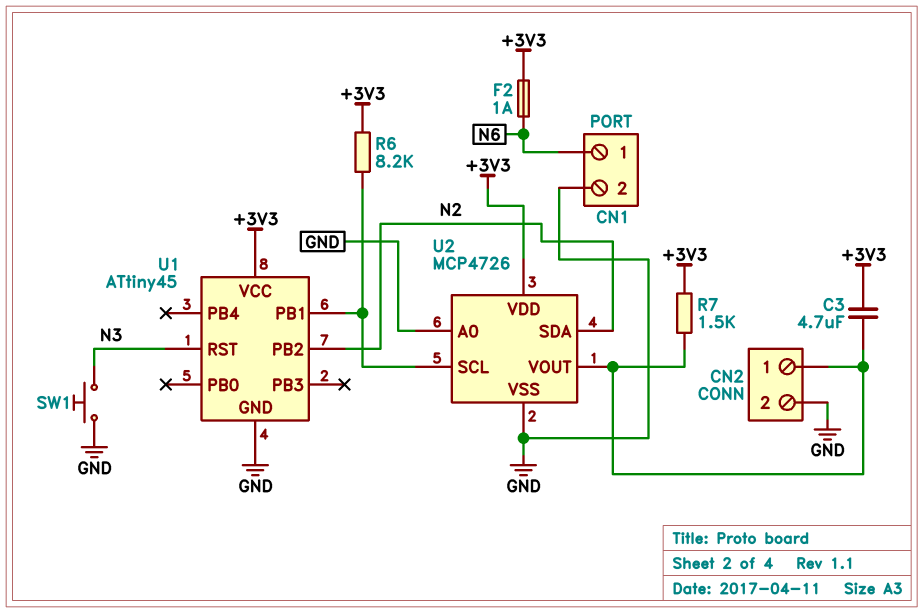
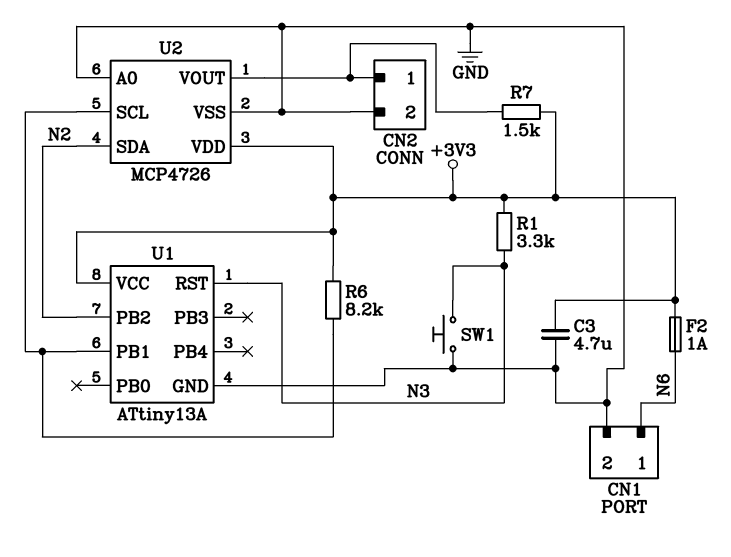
C3: 4.7uF (+3V3, CN2/1) -> 4.7uF (+3V3, GND)
R1: none -> 3.3k (+3V3, N3)
U1: ATtiny45 -> ATtiny13A

